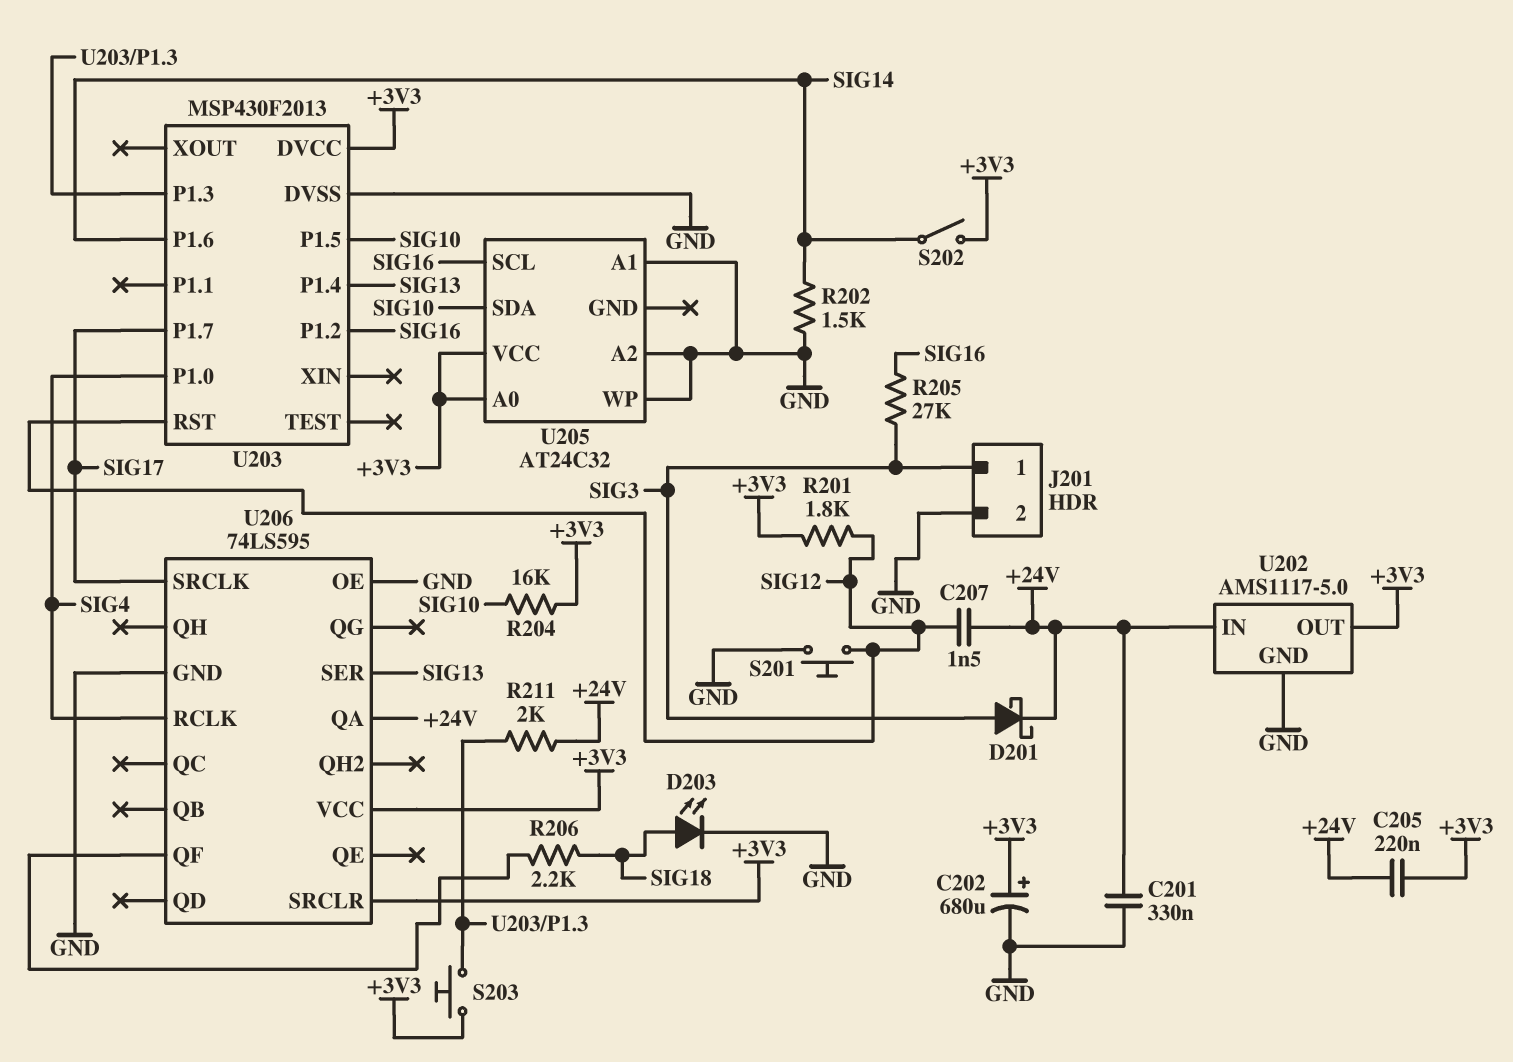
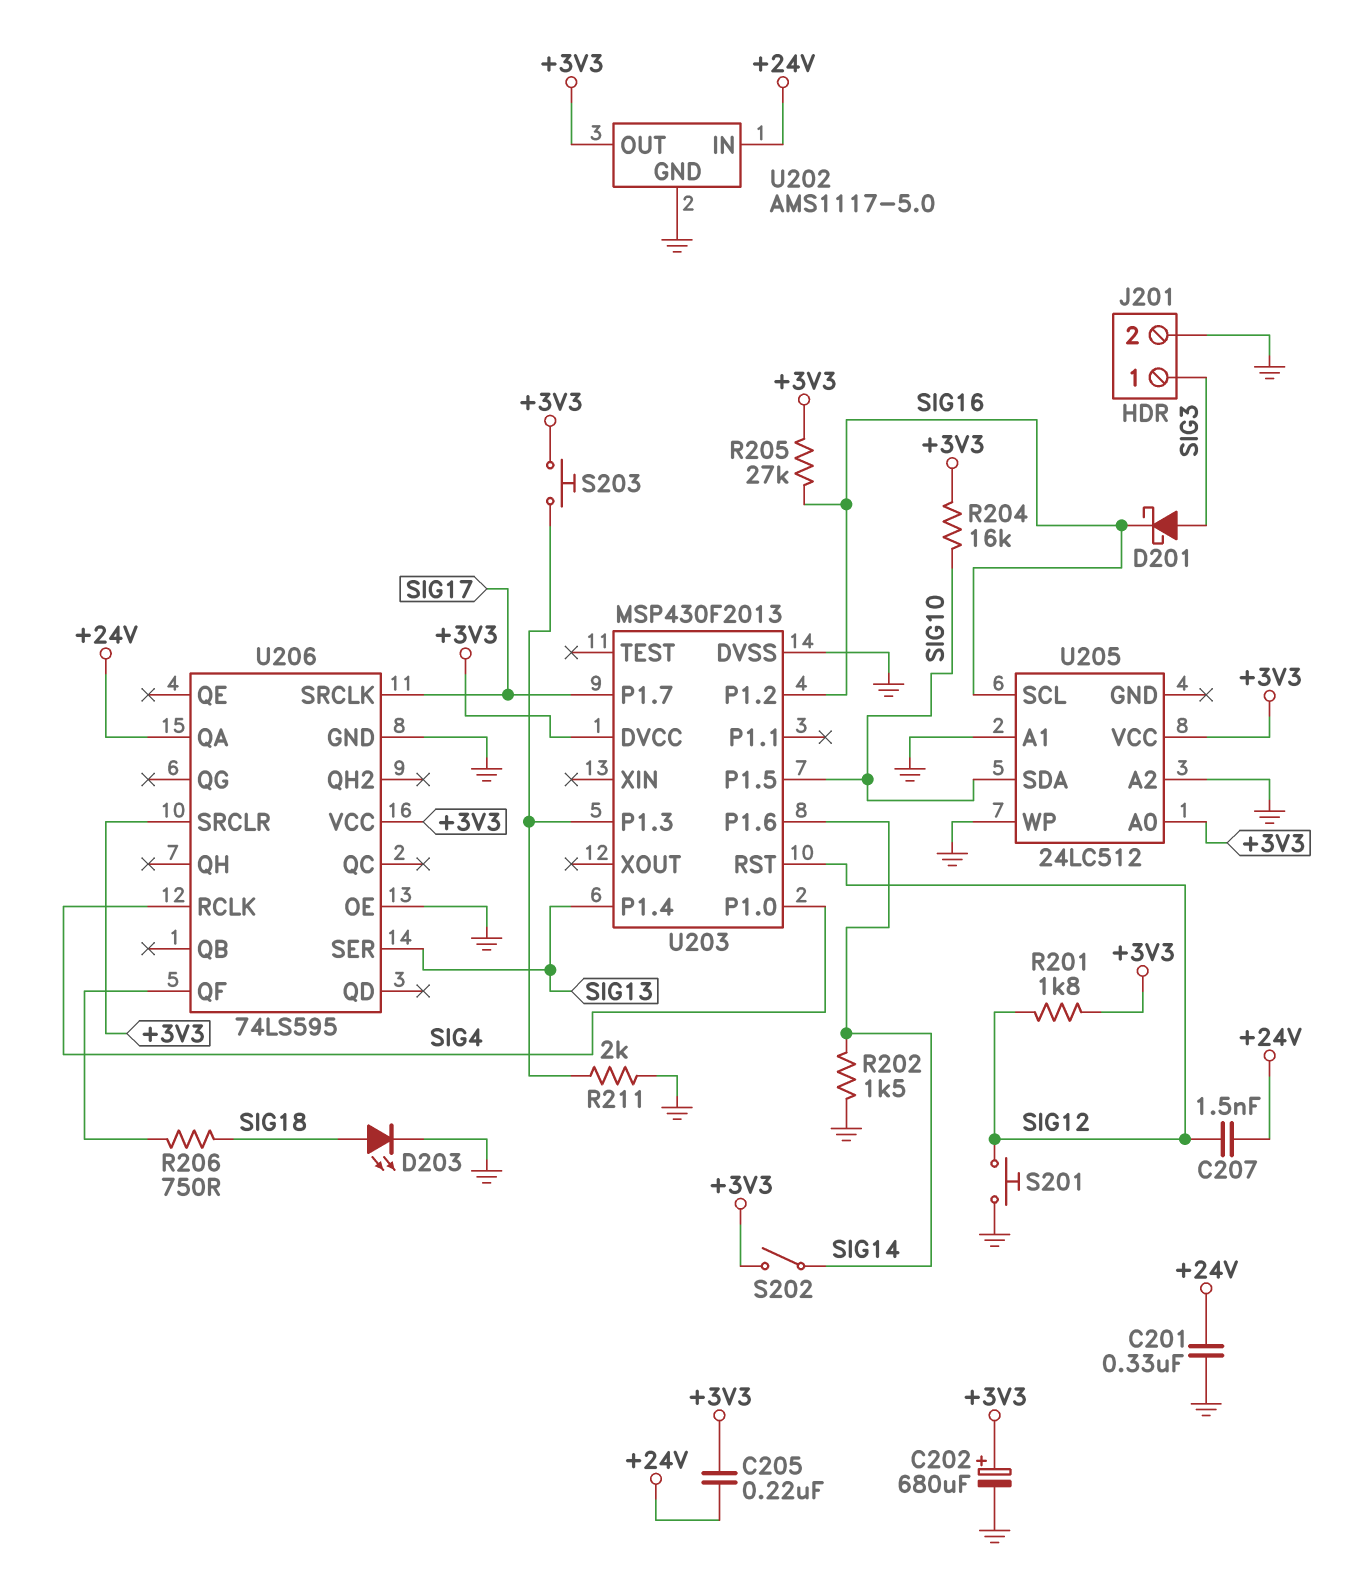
D201: schottky (A SIG3, K +24V) -> schottky (A SIG3, K SIG16)
R205: 27k (SIG3, SIG16) -> 27k (+3V3, SIG16)
R206: 2.2k (SIG18, U206/QF) -> 750 (SIG18, U206/QF)
R211: 2k (+24V, U203/P1.3) -> 2k (GND, U203/P1.3)
U205: AT24C32 -> 24LC512

